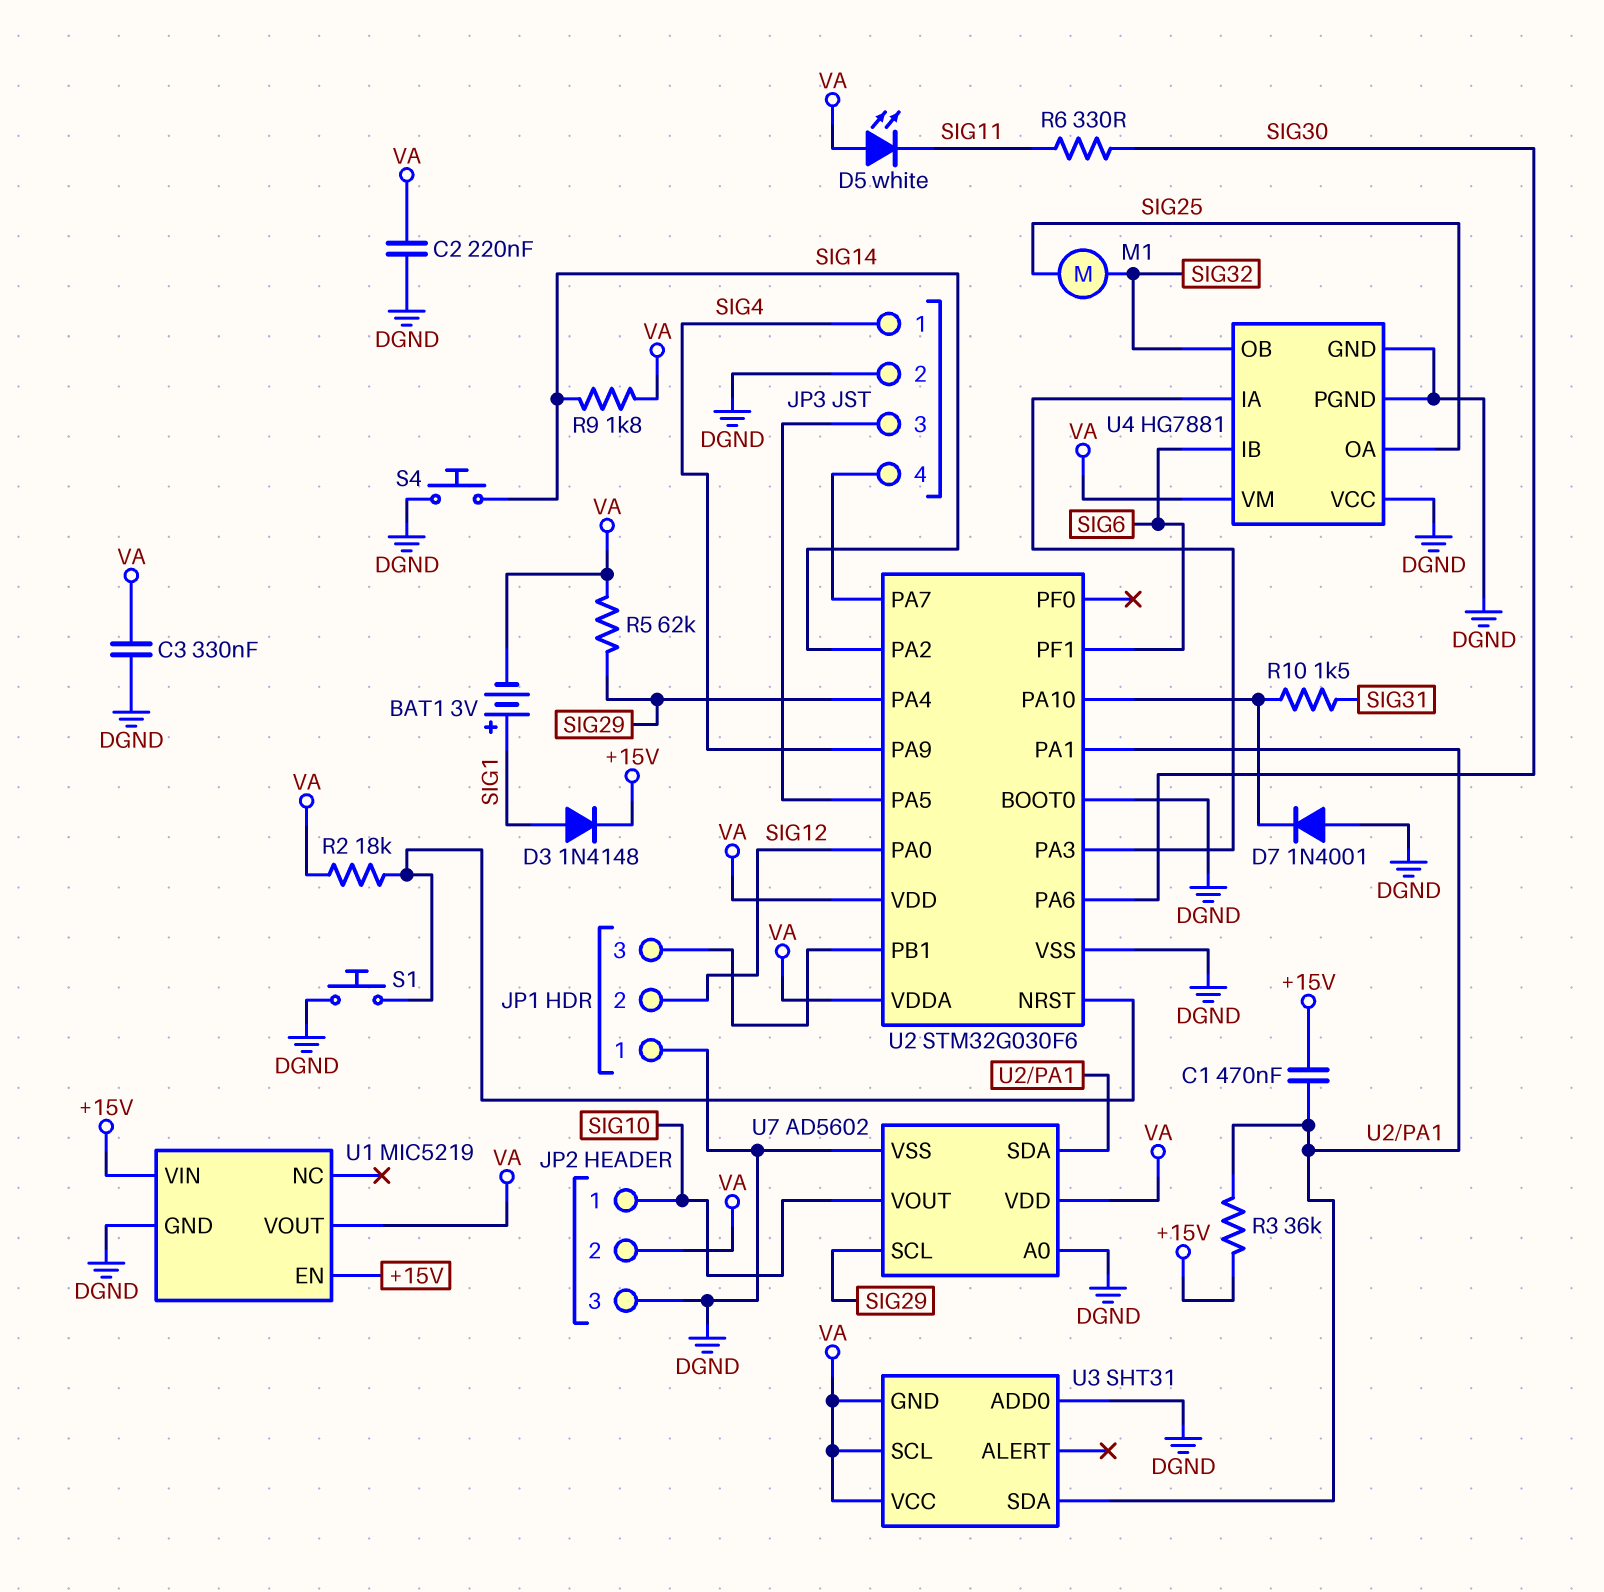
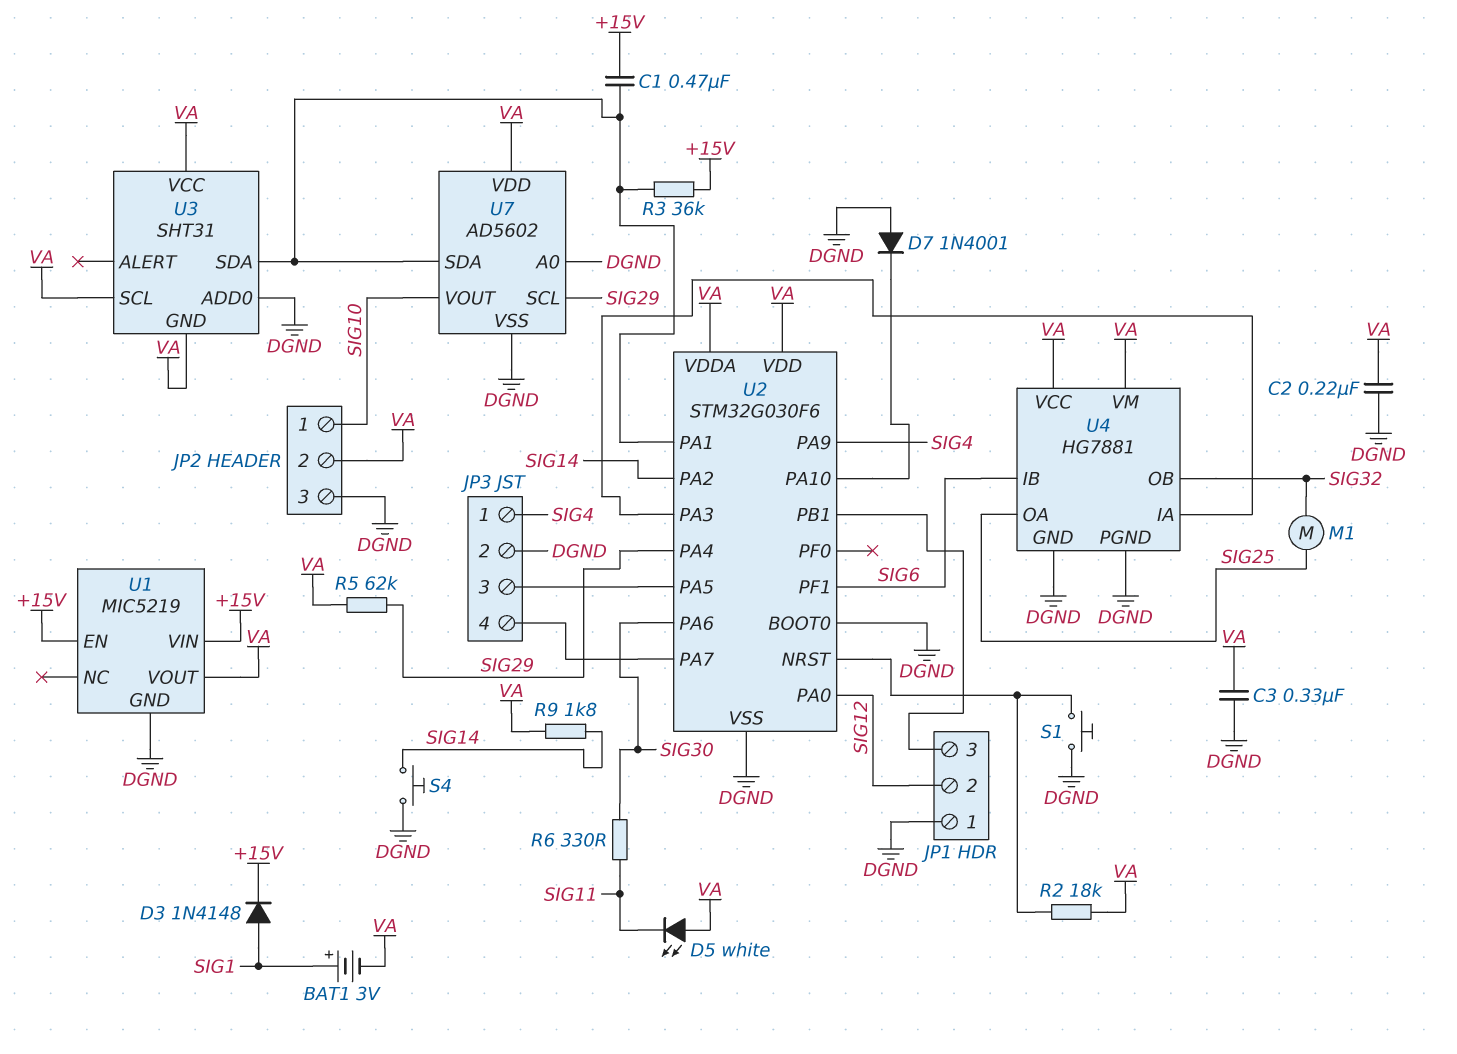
R10: 1.5k (SIG31, U2/PA10) -> none
U4 pin VCC: DGND -> VA

